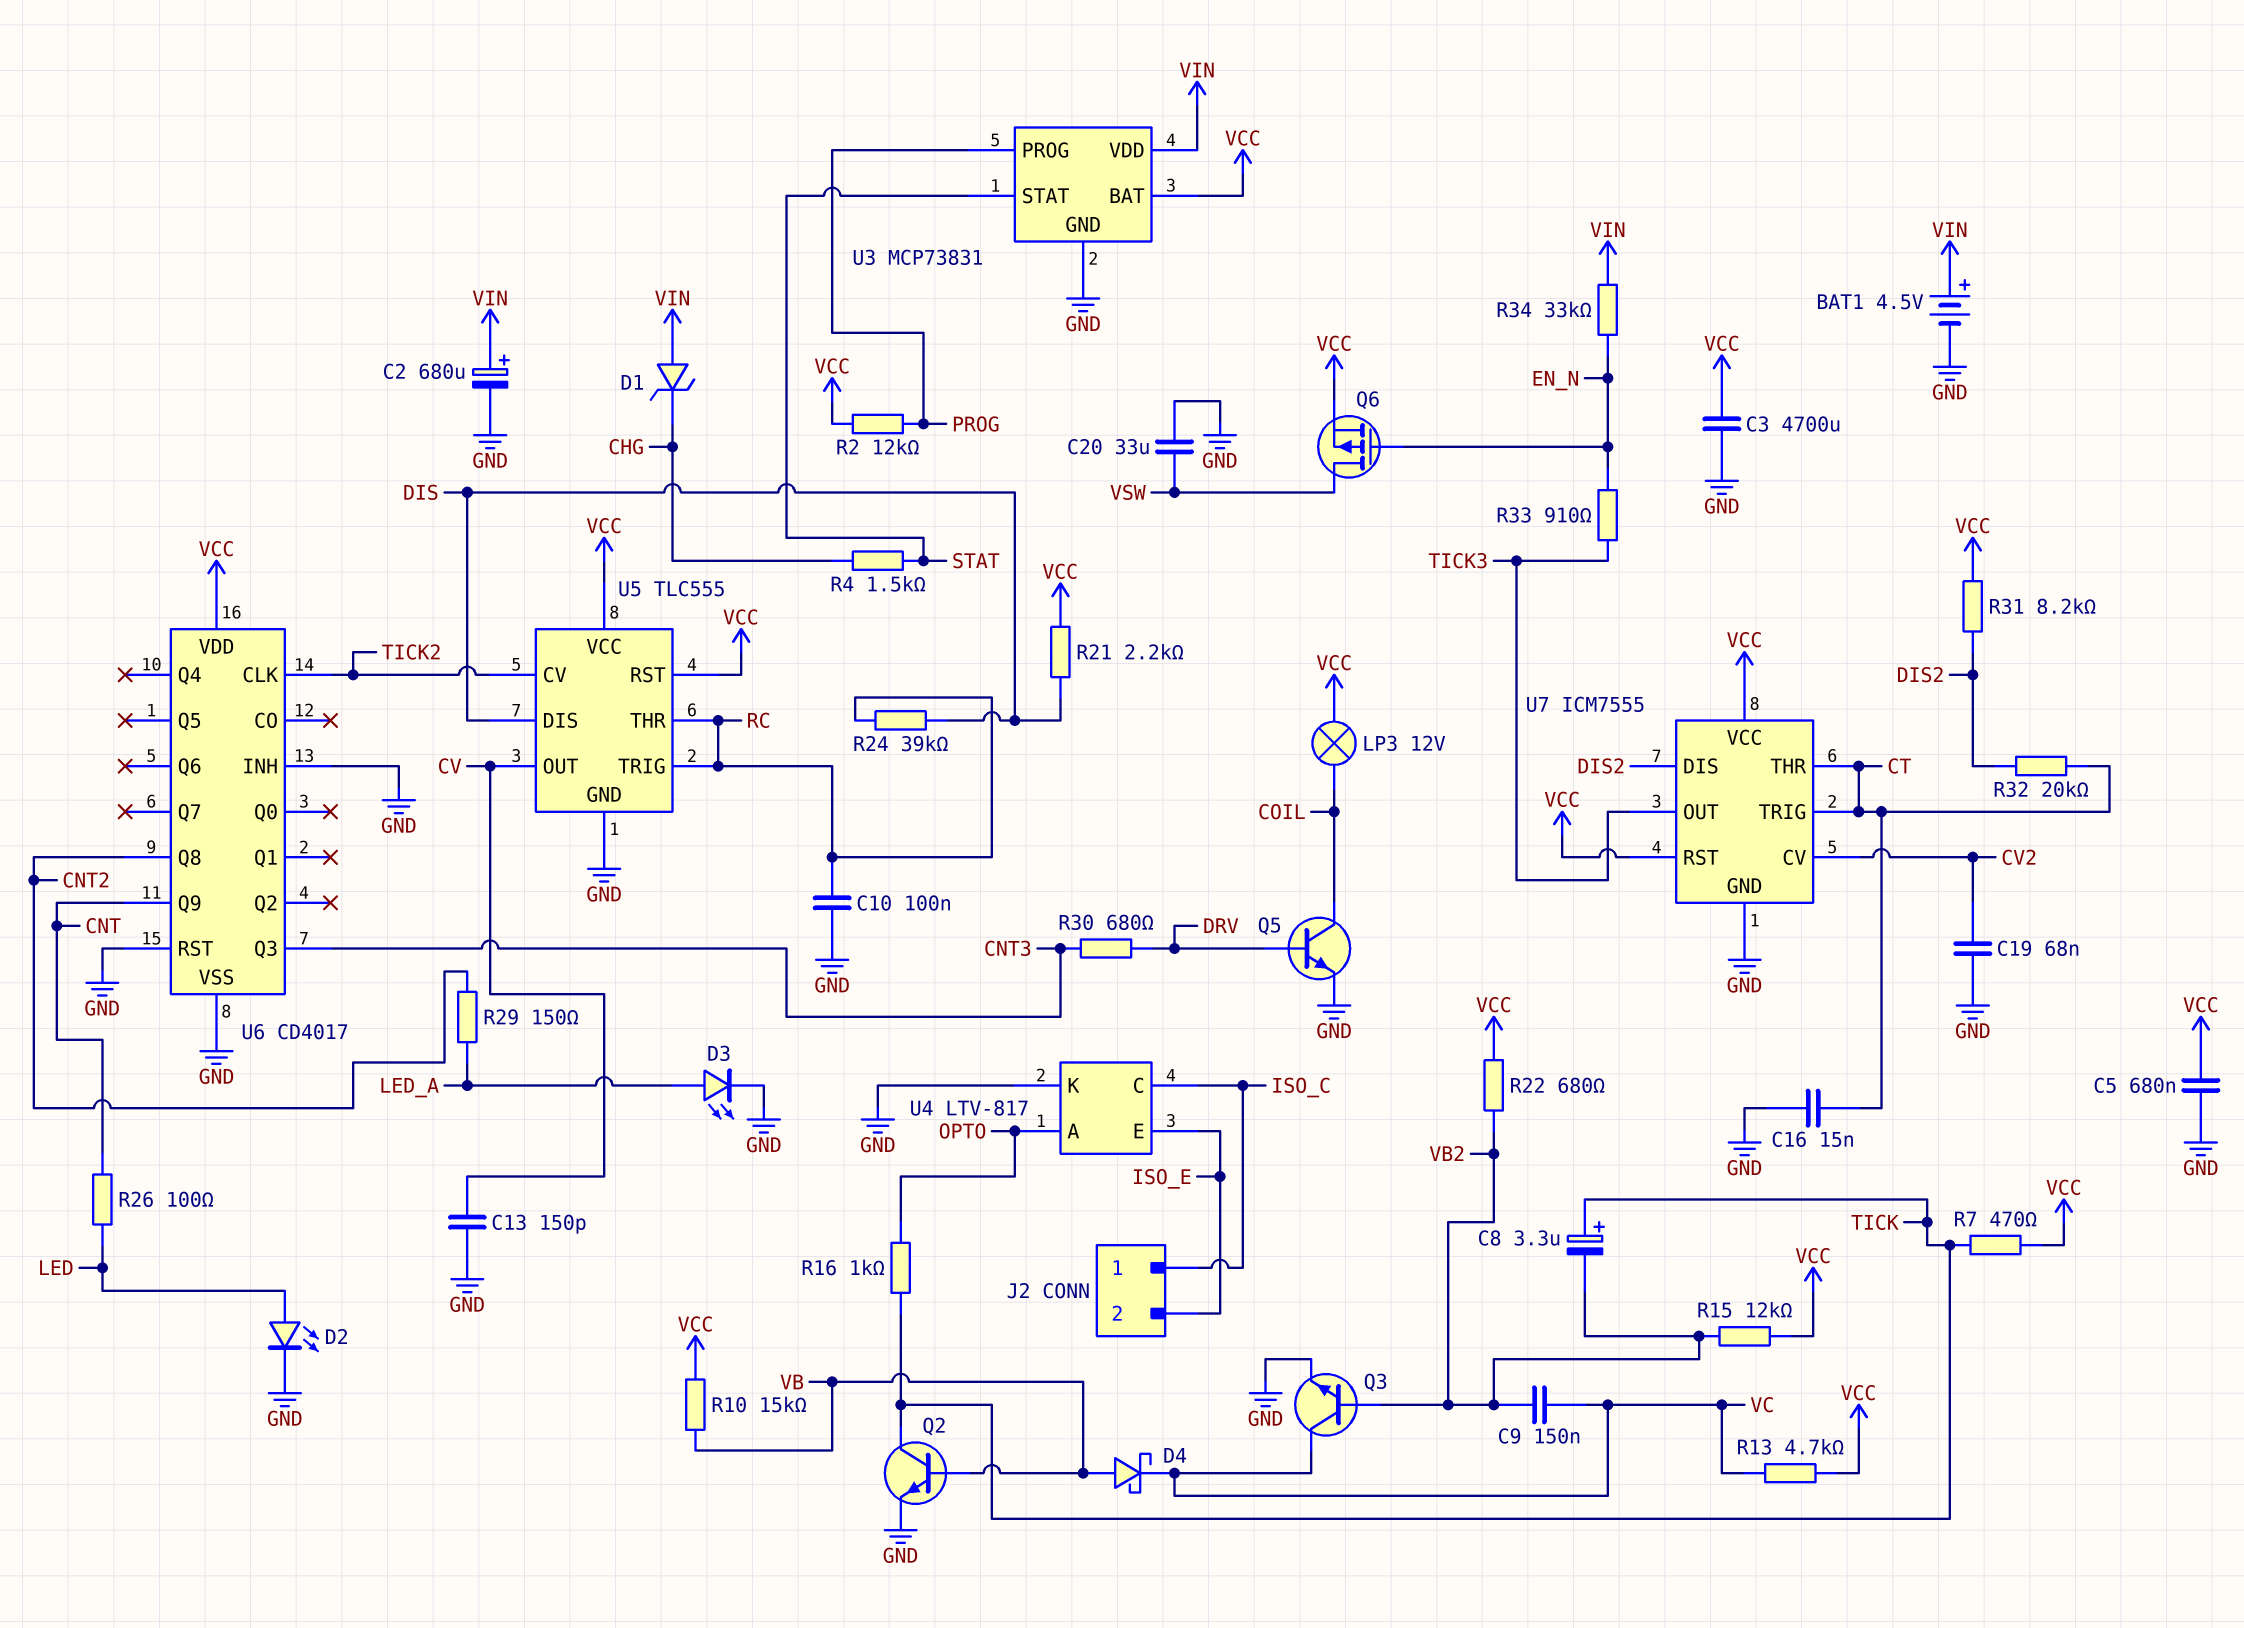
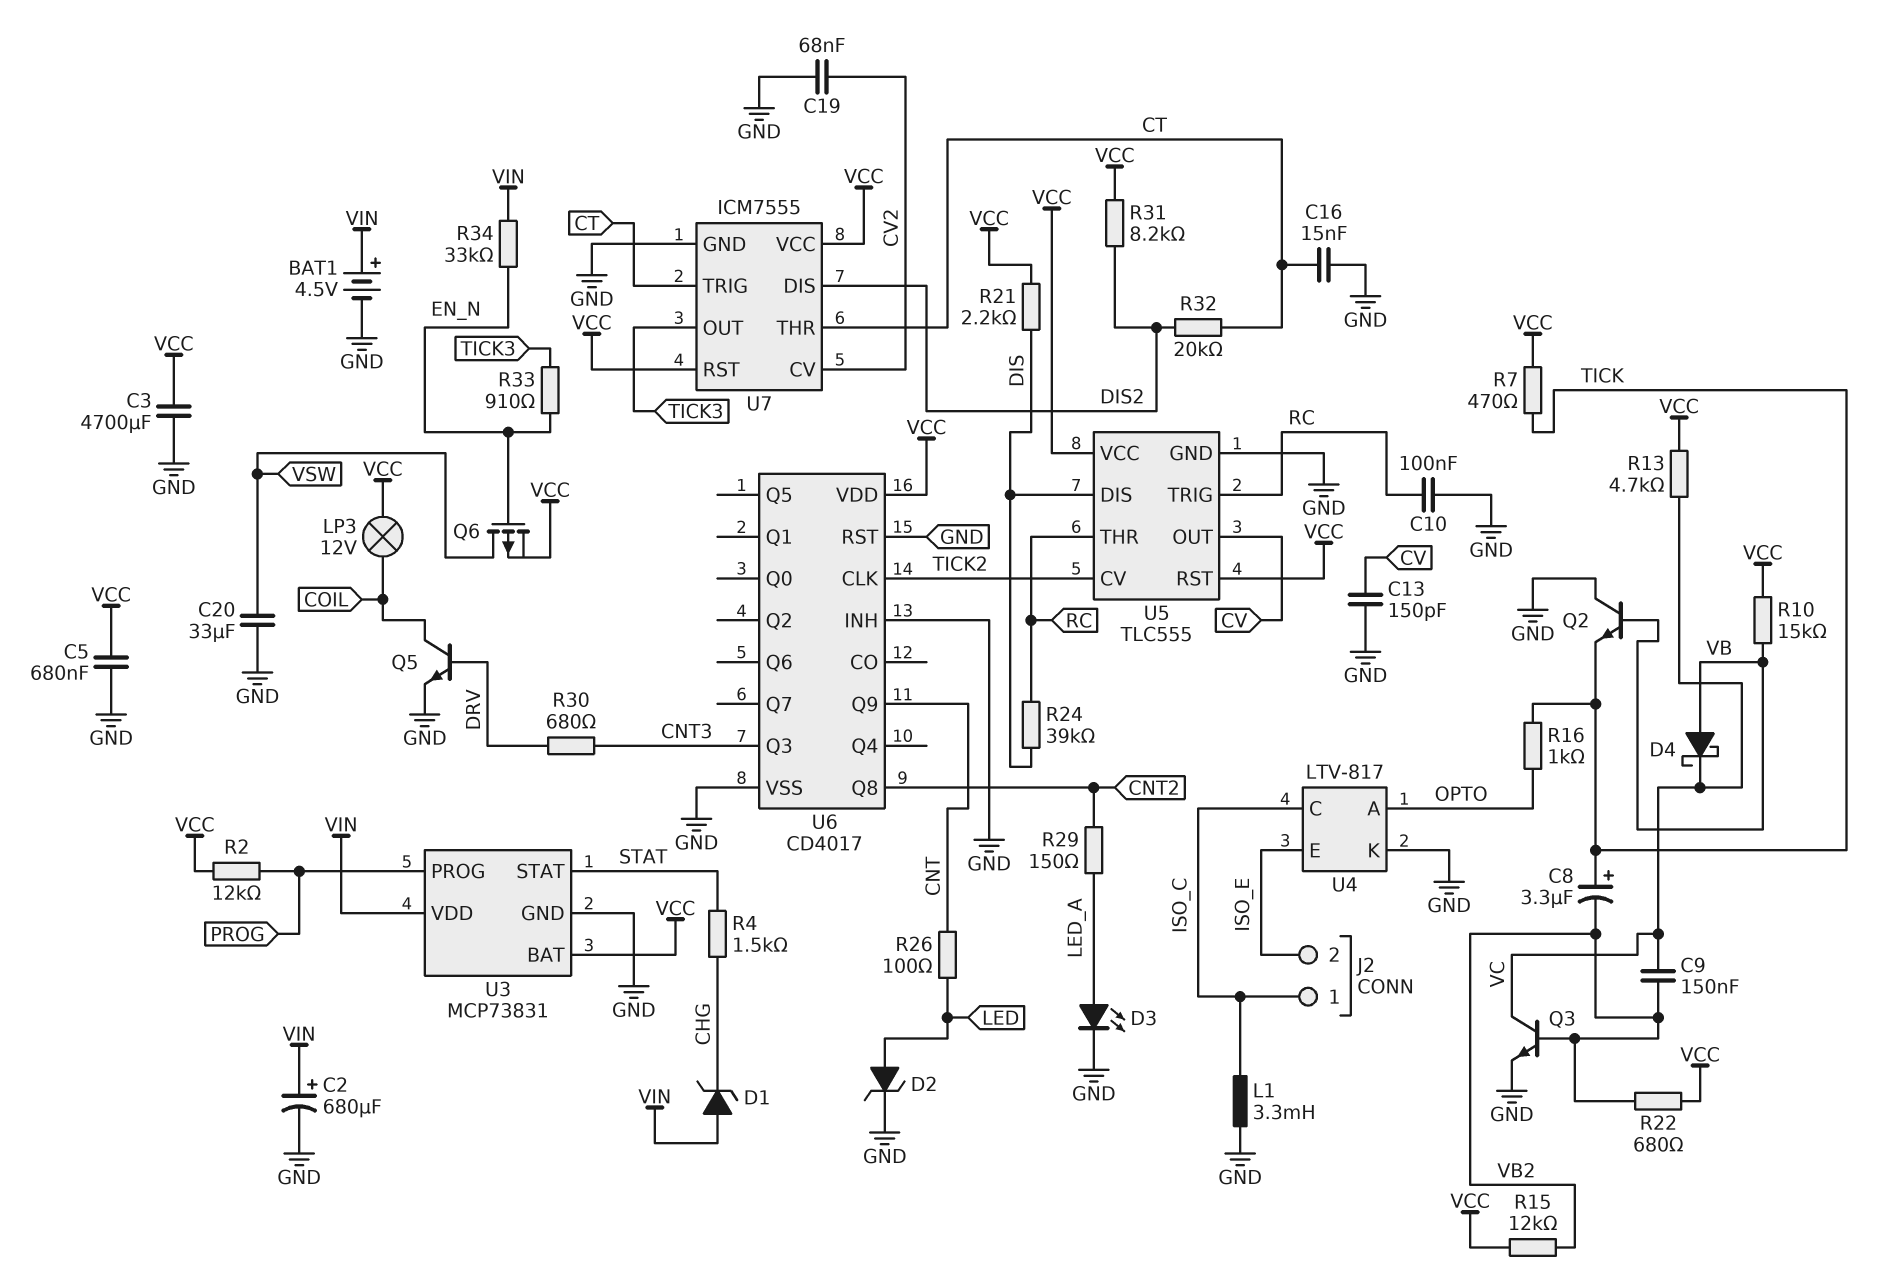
D2: LED (A LED, K GND) -> zener (A LED, K GND)
L1: none -> 3.3mH (GND, ISO_C)
Q2: NPN (B VB, C TICK, E GND) -> NPN (B VB, C GND, E TICK)

